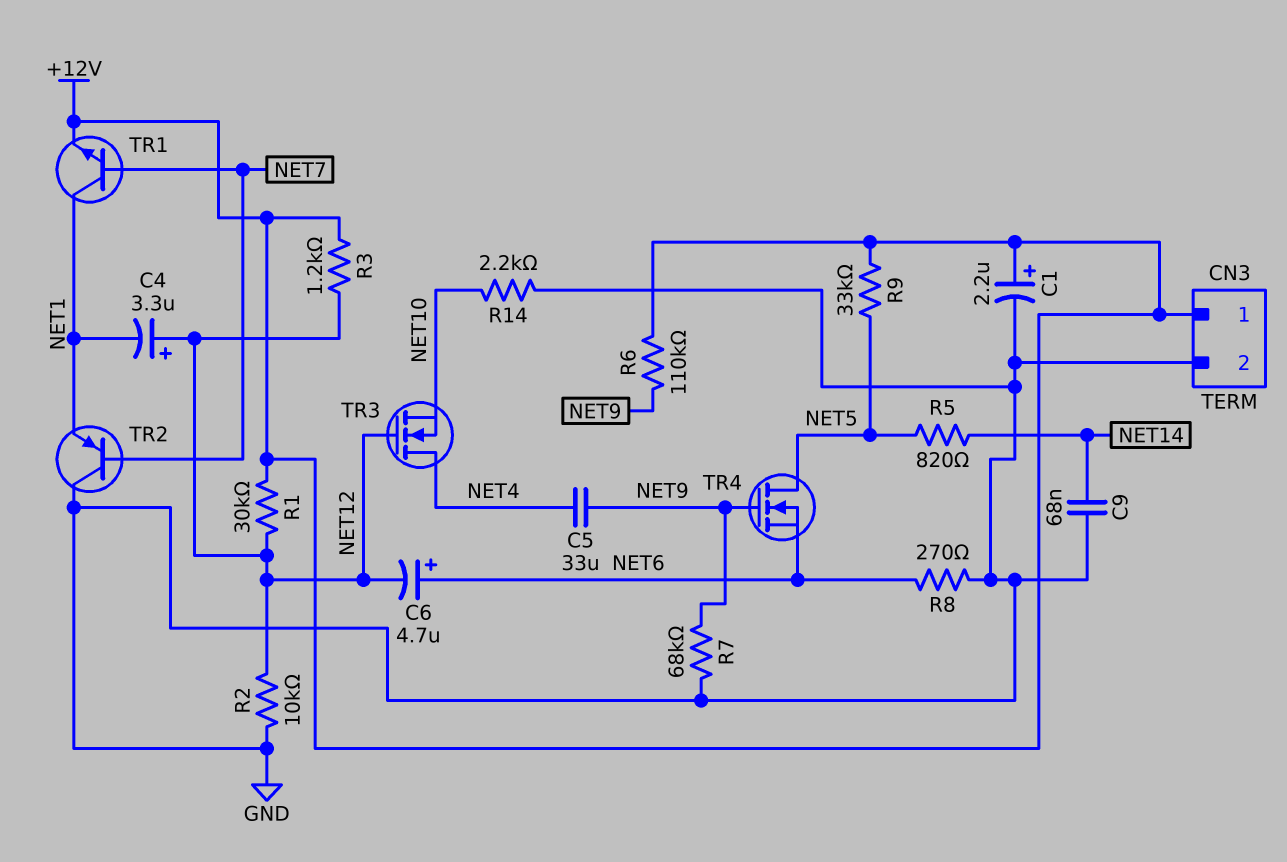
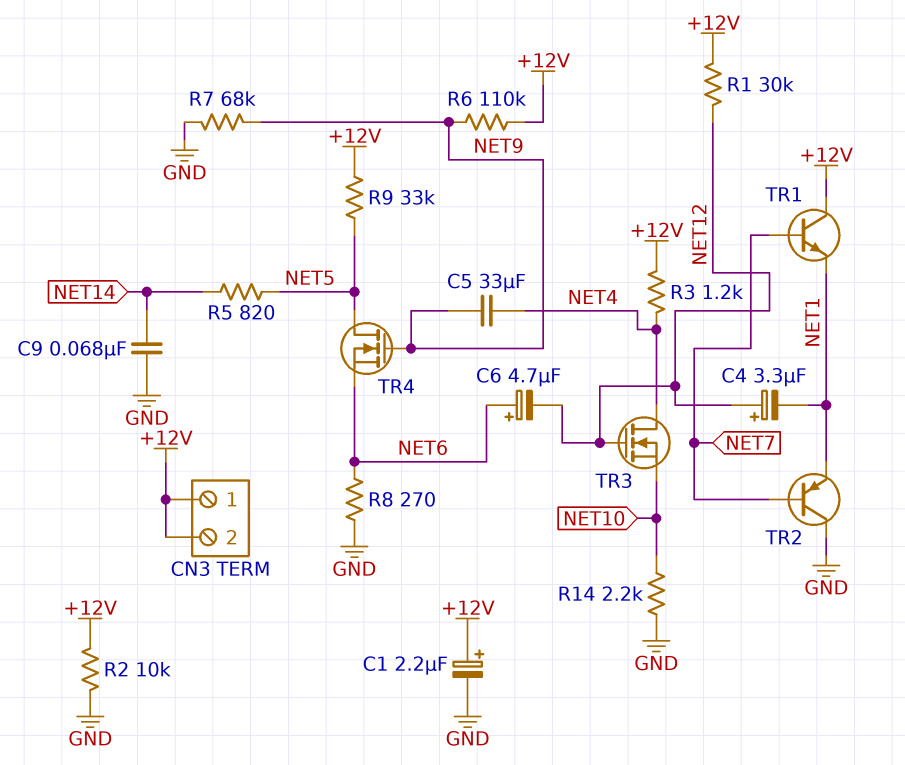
CN3 pin 2: GND -> +12V
R2: 10k (GND, NET12) -> 10k (+12V, GND)
R3: 1.2k (+12V, NET12) -> 1.2k (+12V, NET4)
TR1: NPN (B NET7, C NET1, E +12V) -> NPN (B NET7, C +12V, E NET1)

